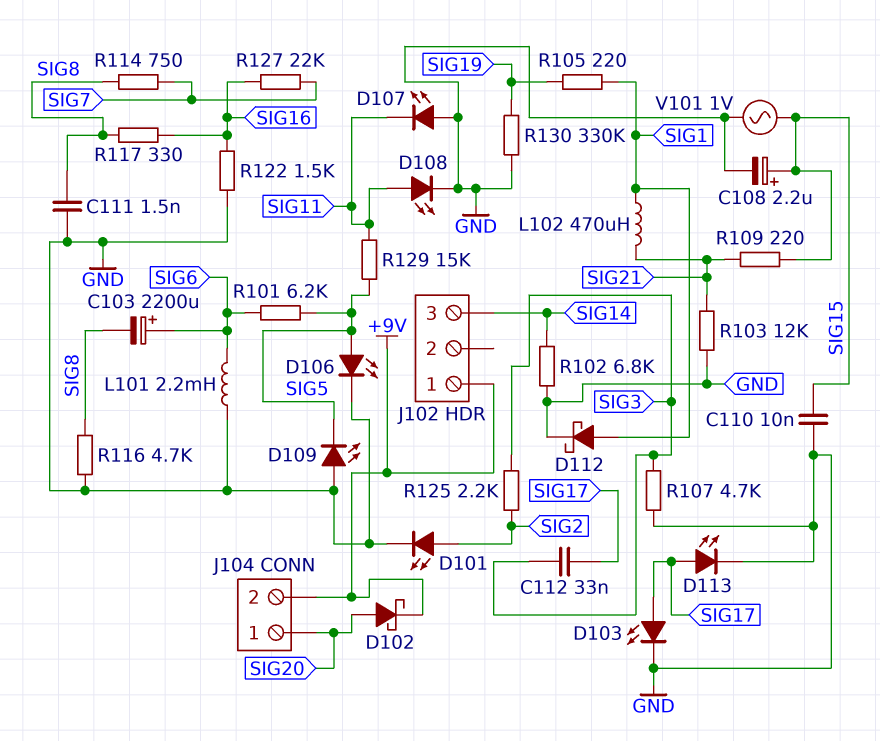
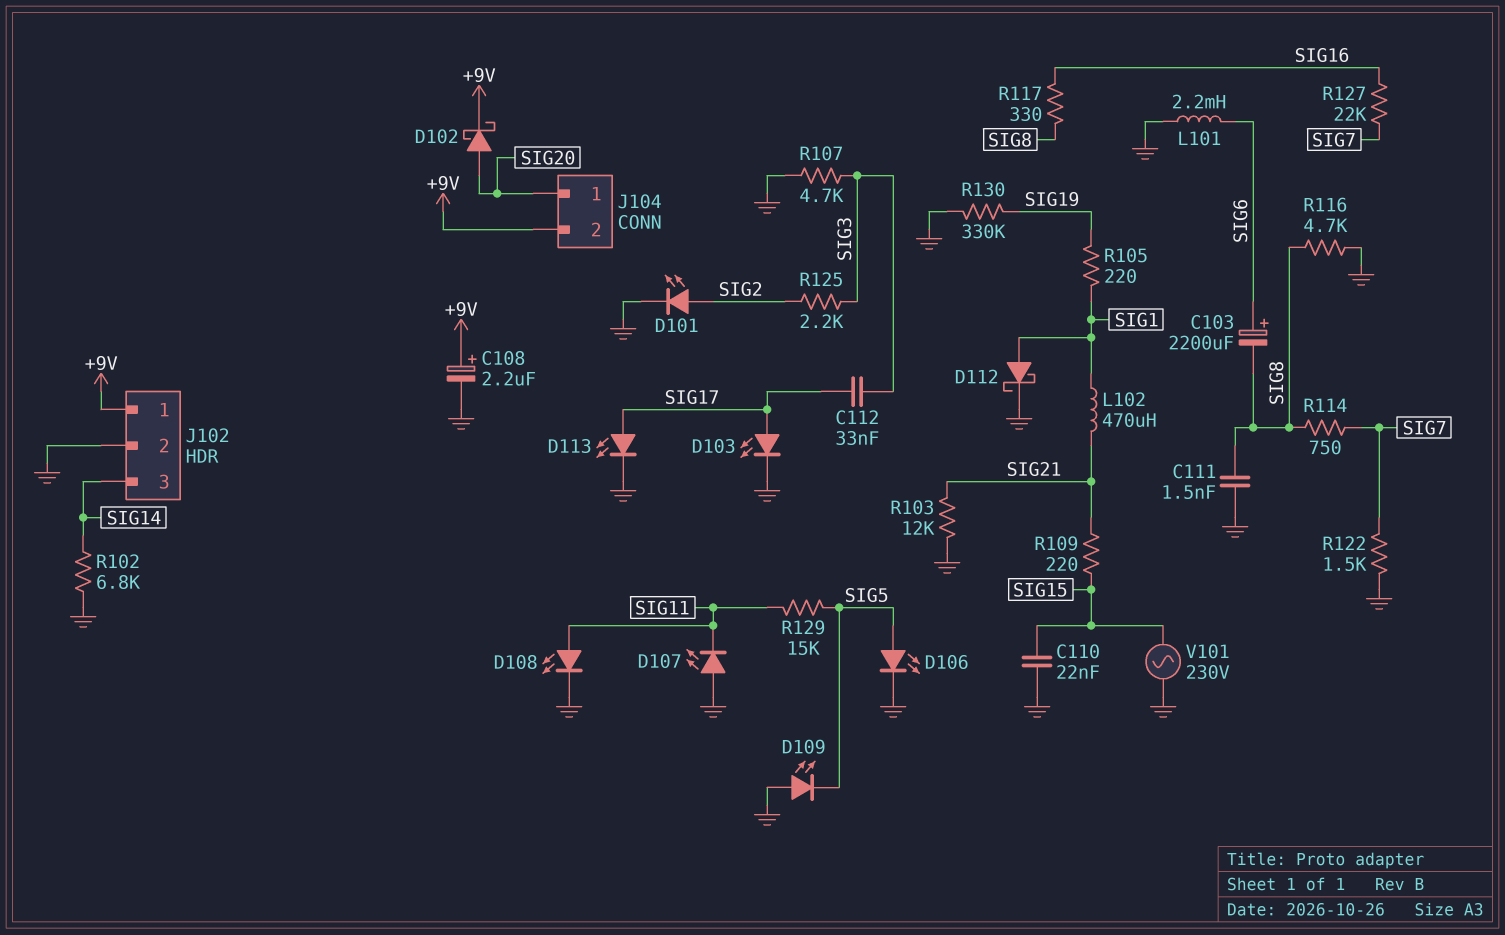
C108: 2.2uF (plus SIG15, minus GND) -> 2.2uF (plus +9V, minus GND)
C110: 10nF (GND, SIG15) -> 22nF (GND, SIG15)
J102 pin 2: none -> GND
R101: 6.2k (SIG5, SIG6) -> none
R122: 1.5k (GND, SIG16) -> 1.5k (GND, SIG7)
V101: AC 1V (GND, SIG15) -> AC 230V (GND, SIG15)

